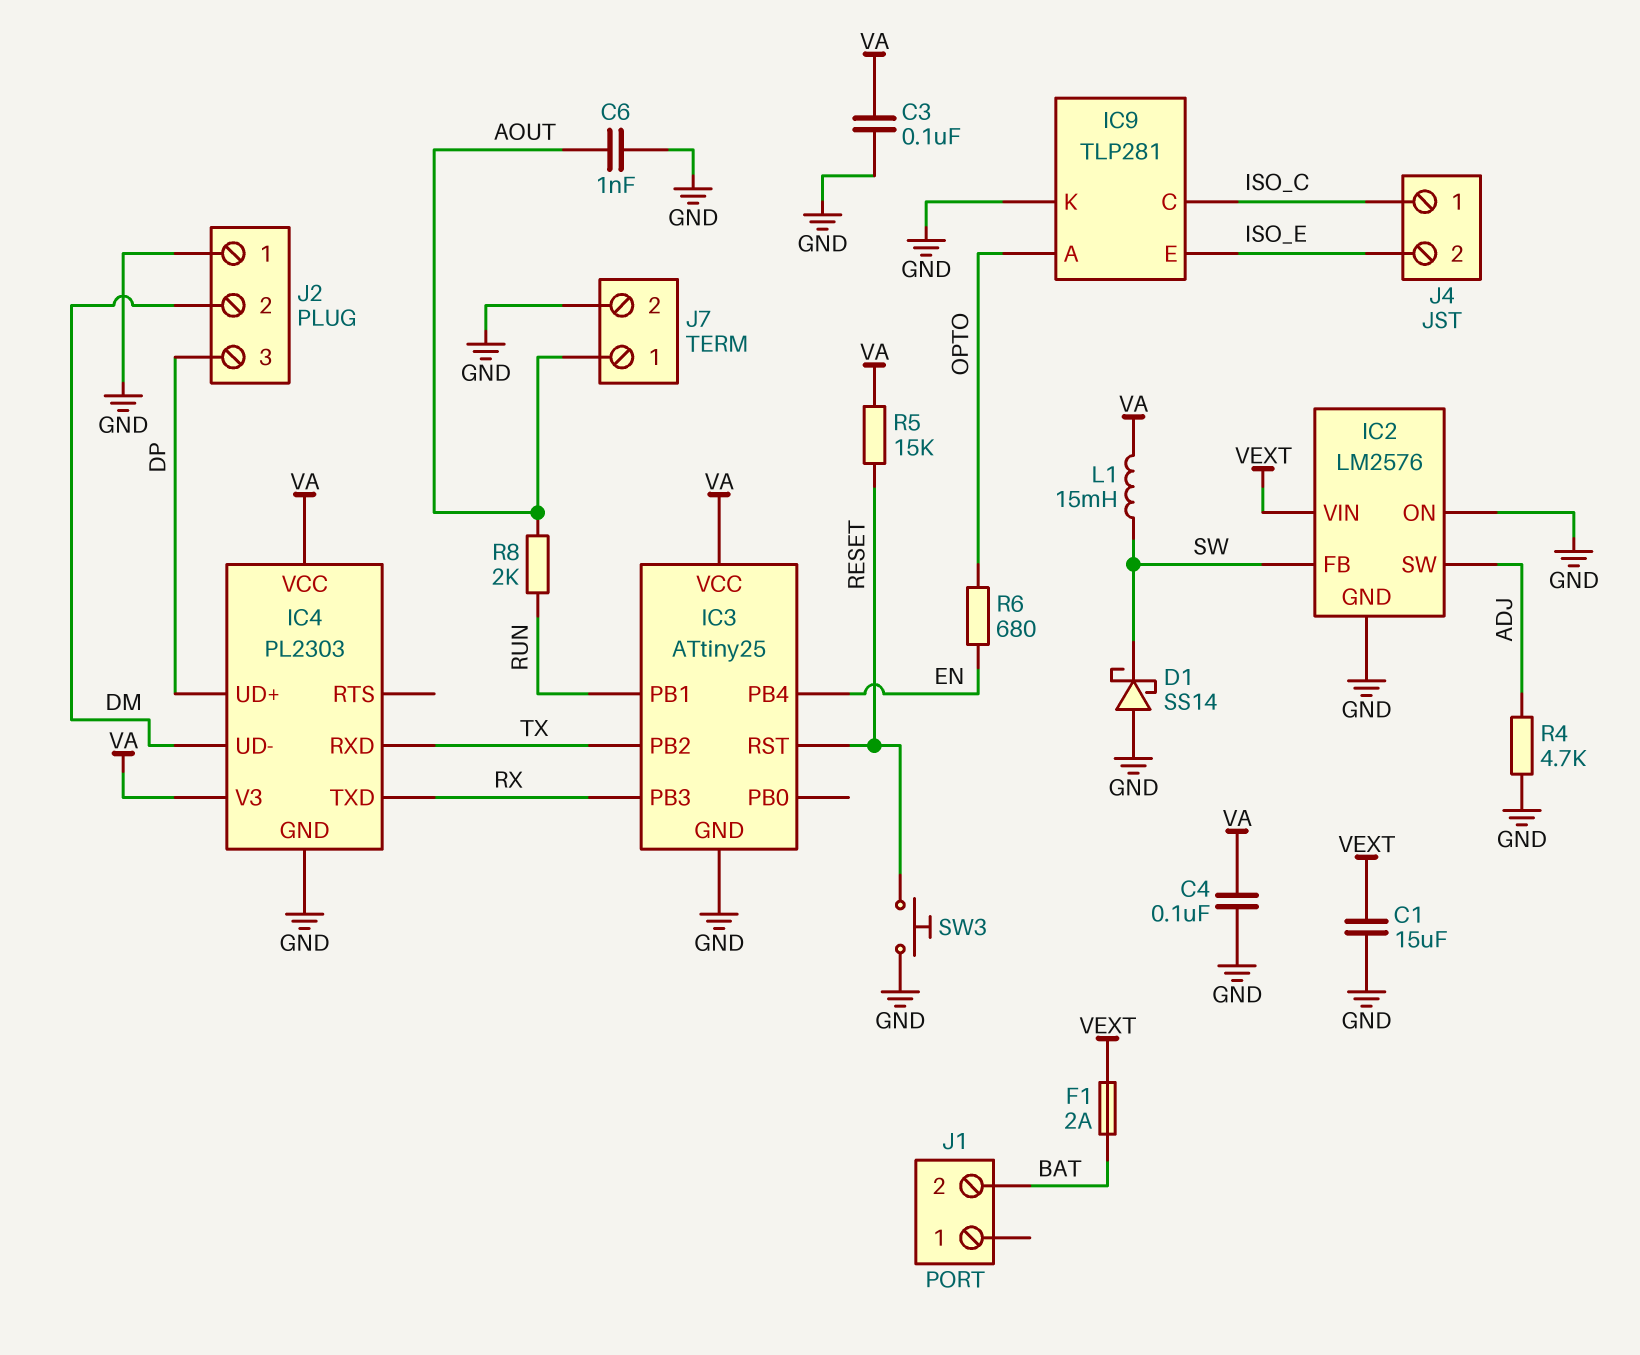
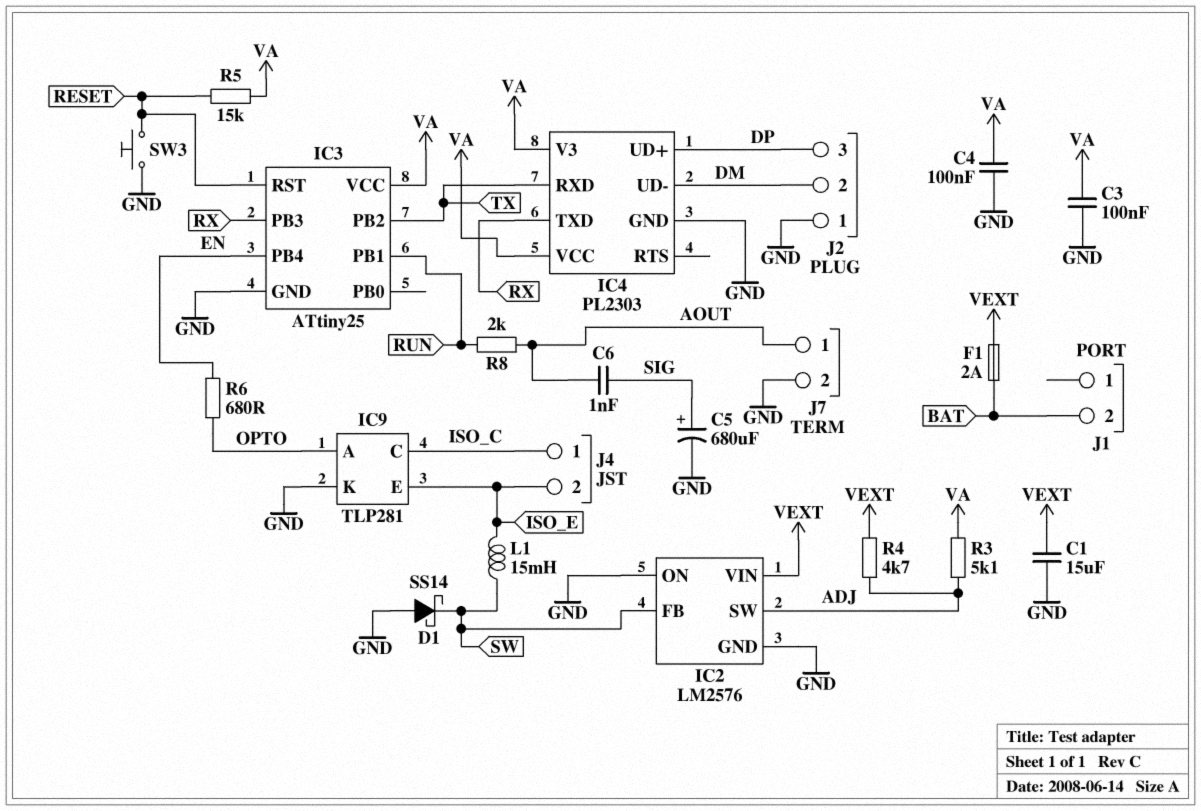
C5: none -> 680uF (plus SIG, minus GND)
C6: 1nF (AOUT, GND) -> 1nF (AOUT, SIG)
L1: 15mH (SW, VA) -> 15mH (ISO_E, SW)
R3: none -> 5.1k (ADJ, VA)
R4: 4.7k (ADJ, GND) -> 4.7k (ADJ, VEXT)

